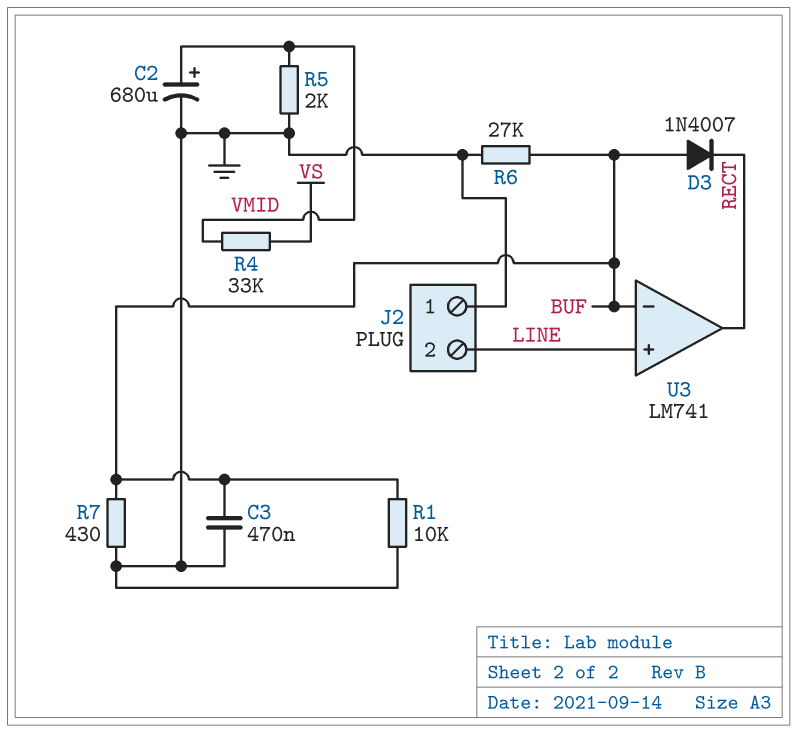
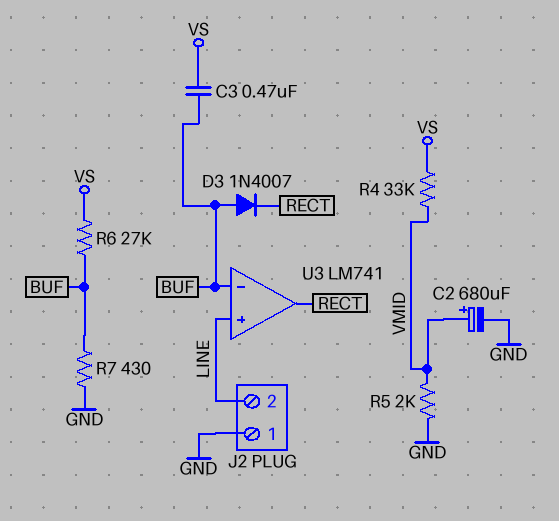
C3: 470nF (BUF, GND) -> 470nF (BUF, VS)
R1: 10k (BUF, GND) -> none
R6: 27k (BUF, GND) -> 27k (BUF, VS)

